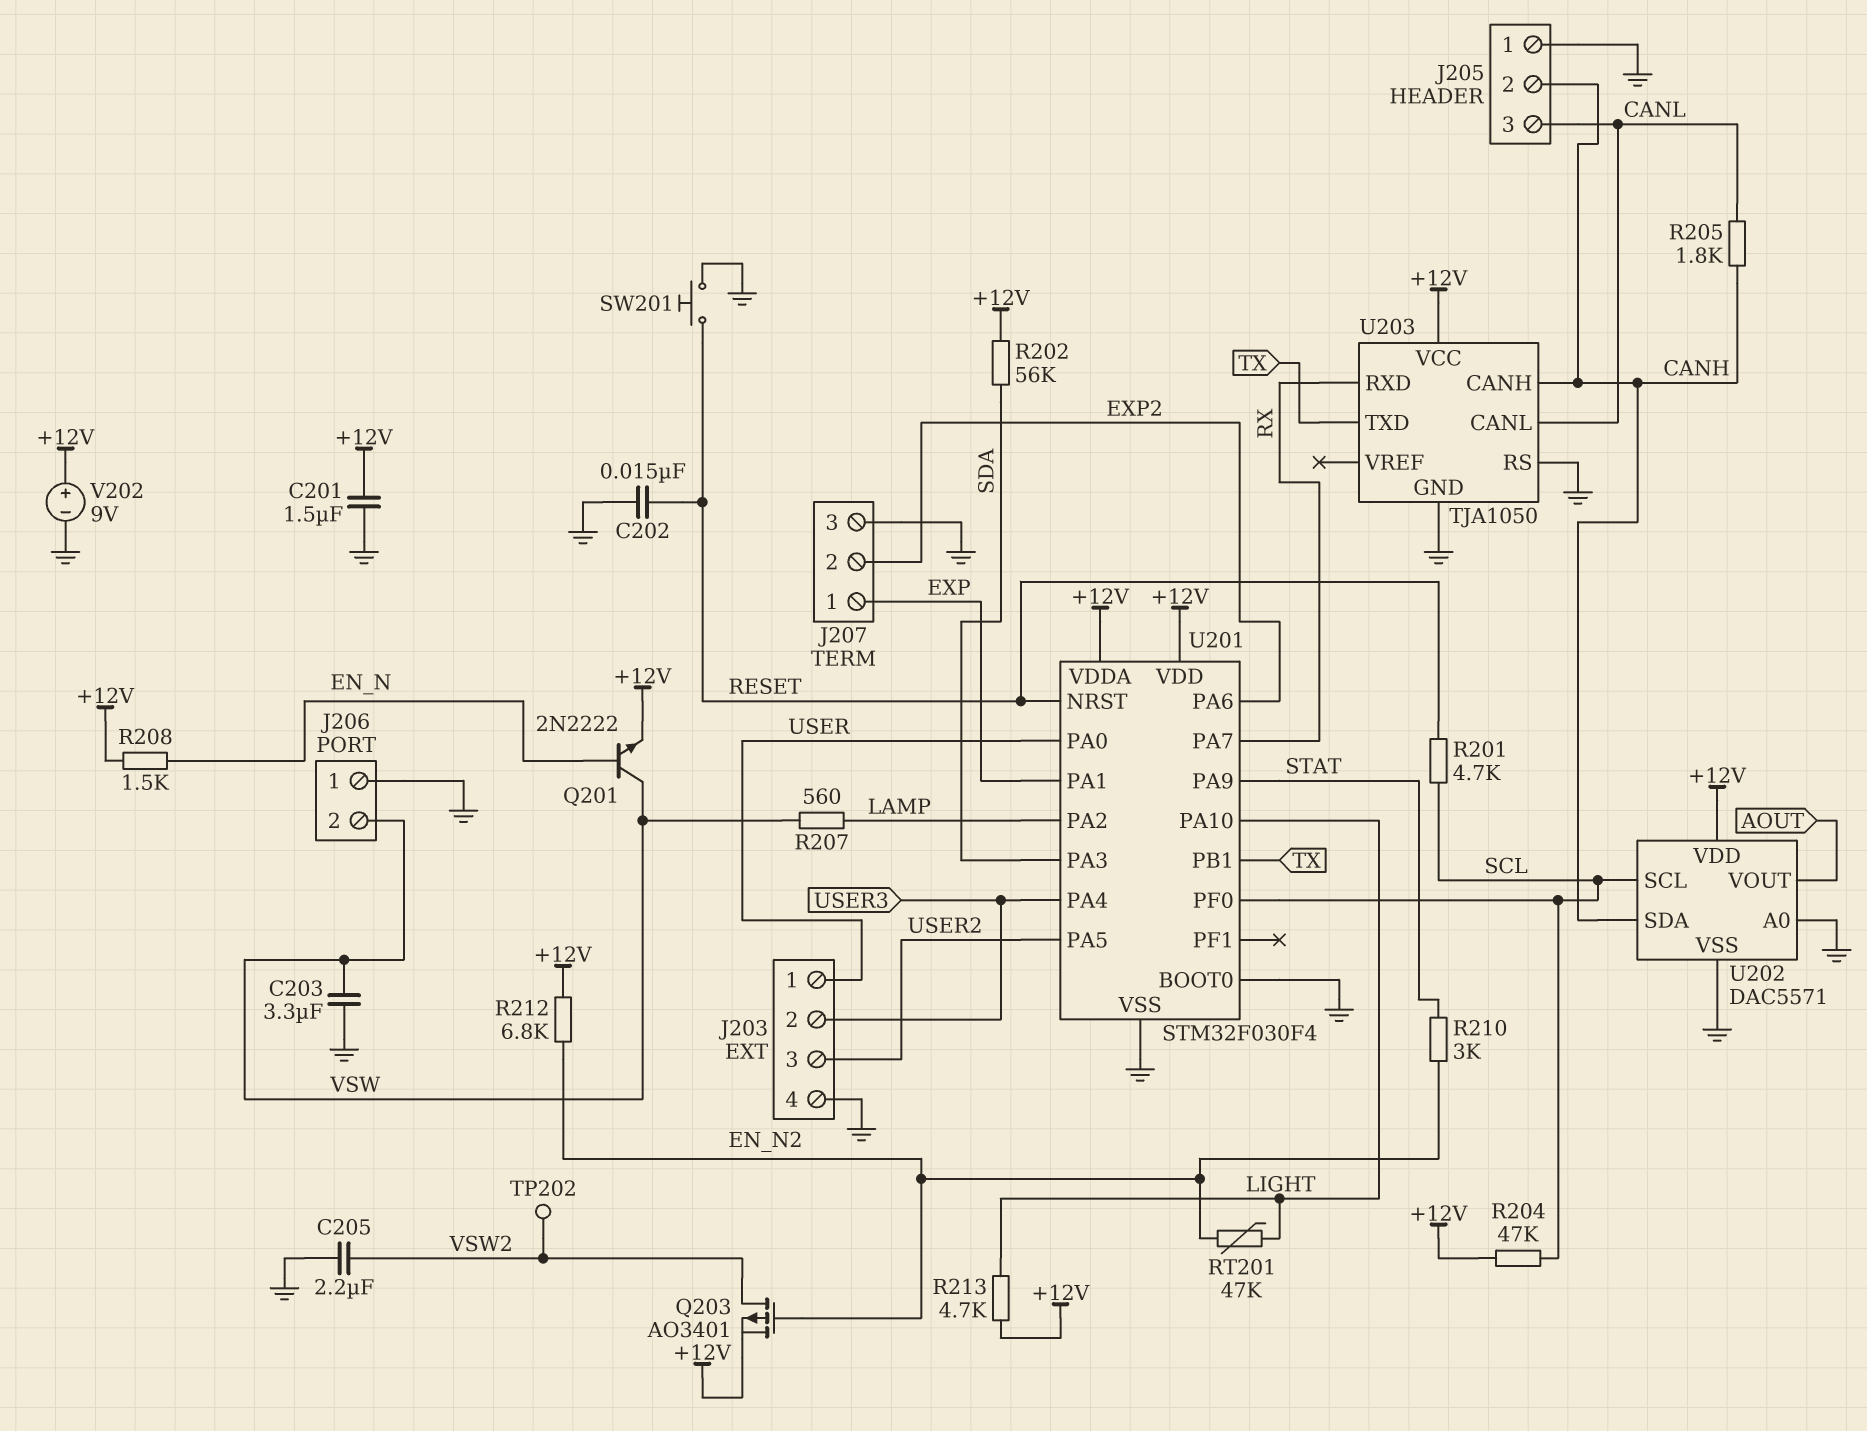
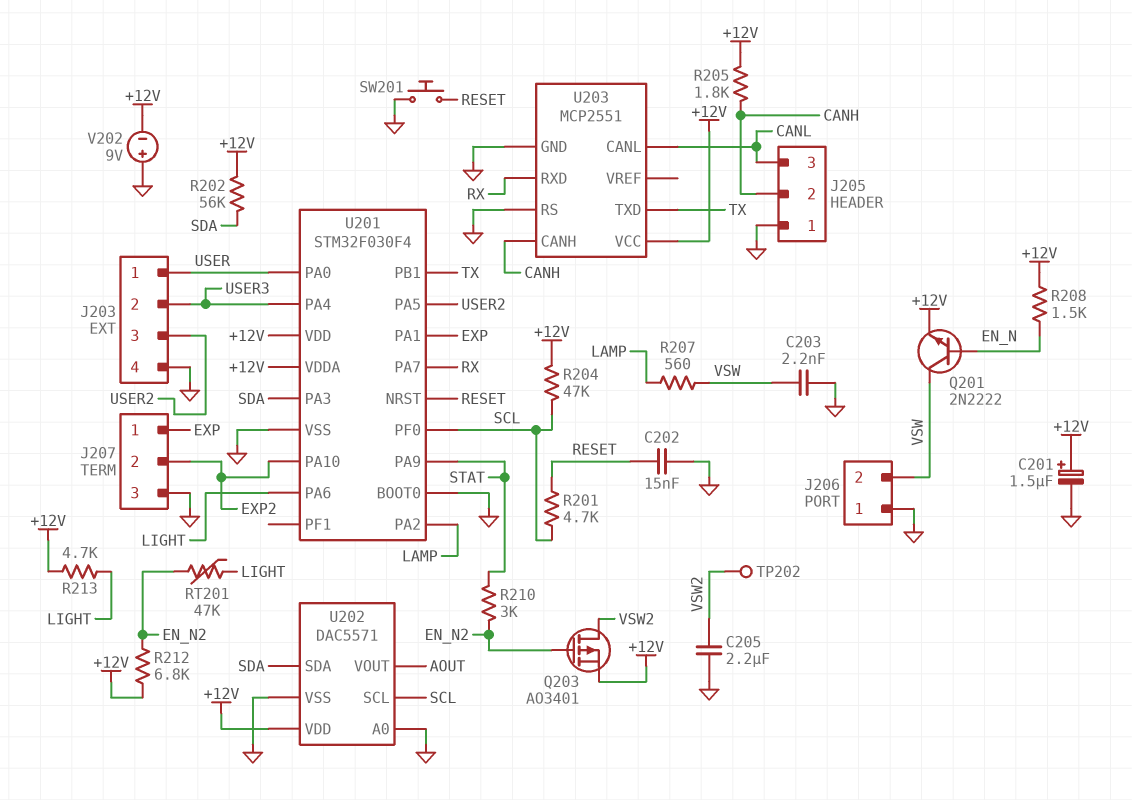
C201: 1.5uF (+12V, GND) -> 1.5uF (plus +12V, minus GND)
C203: 3.3uF (GND, VSW) -> 2.2nF (GND, VSW)
R205: 1.8k (CANH, CANL) -> 1.8k (+12V, CANH)
U201 pin PA6: EXP2 -> LIGHT
U201 pin PA10: LIGHT -> EXP2
U202 pin SDA: CANH -> SDA
U203: TJA1050 -> MCP2551
V202: 9V (plus +12V, minus GND) -> 9V (plus GND, minus +12V)

